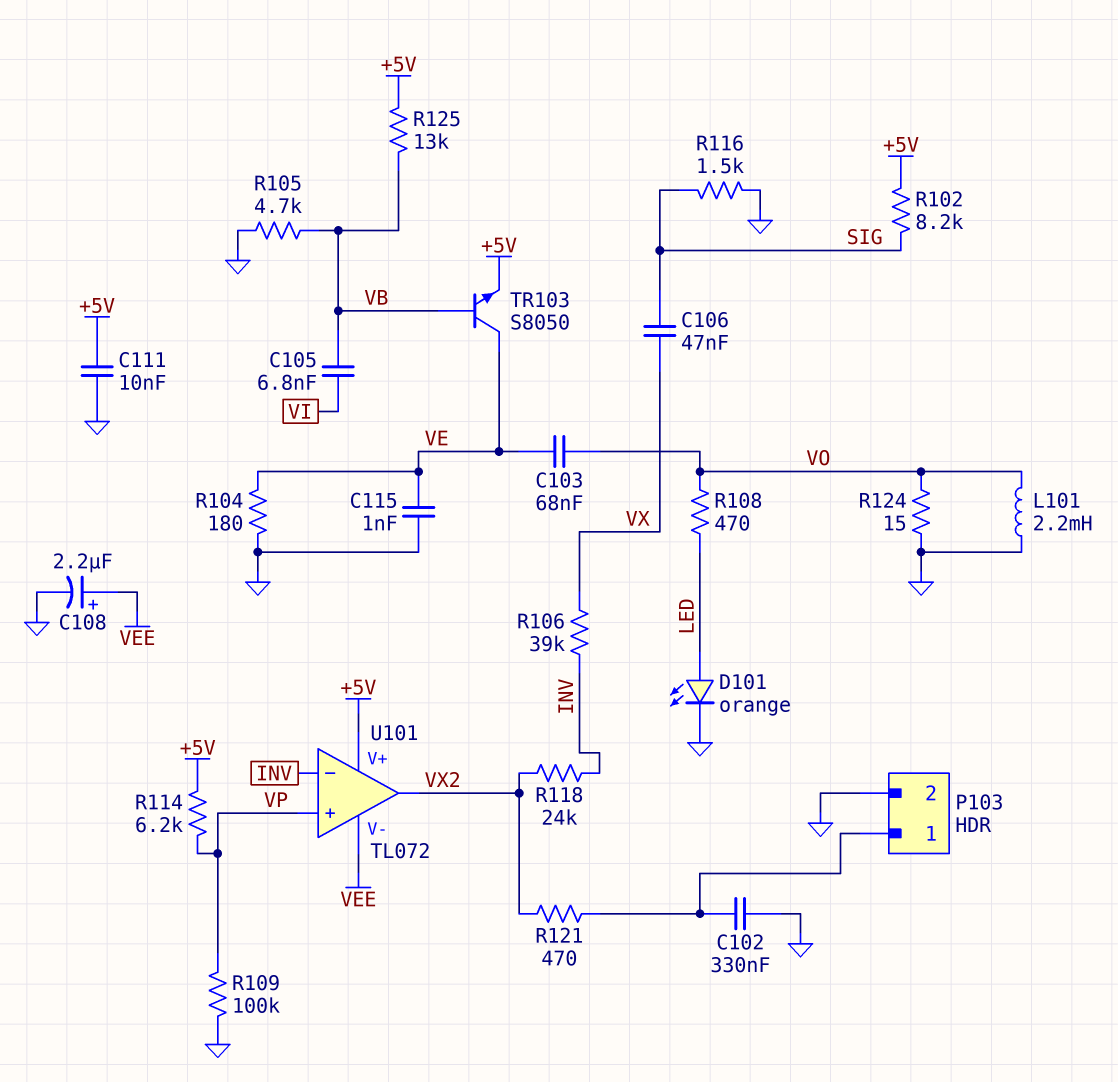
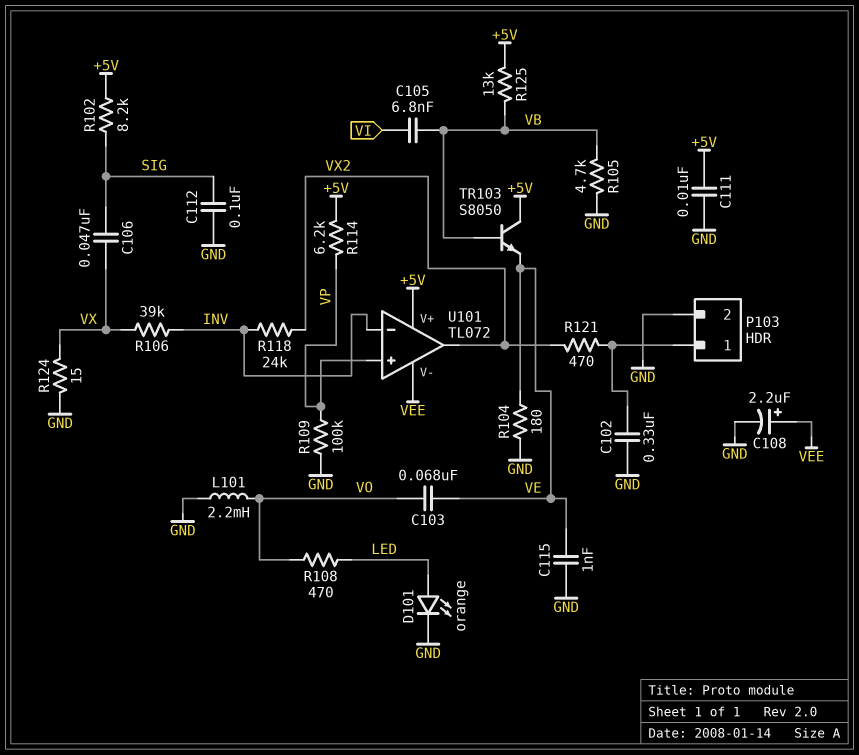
C112: none -> 100nF (GND, SIG)
R116: 1.5k (GND, SIG) -> none
R124: 15 (GND, VO) -> 15 (GND, VX)
TR103: NPN S8050 (B VB, C VE, E +5V) -> NPN S8050 (B VB, C +5V, E VE)

